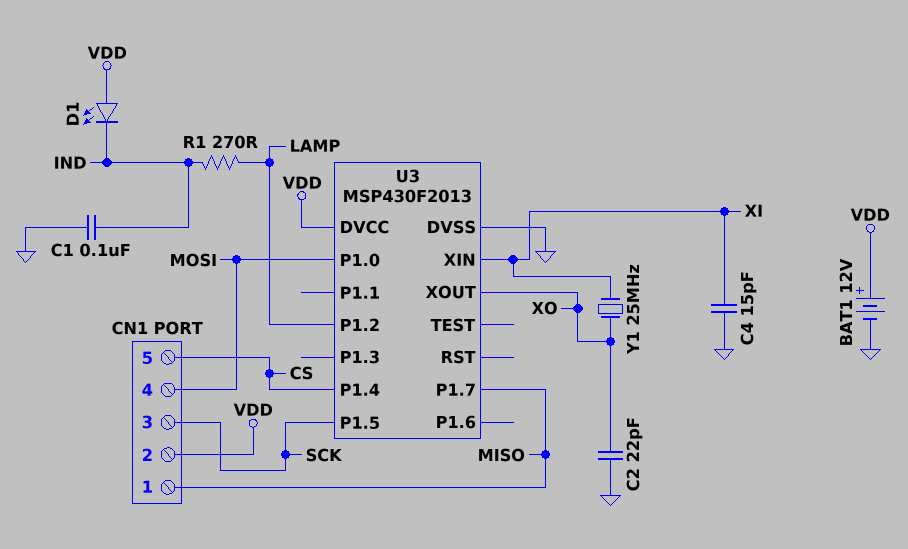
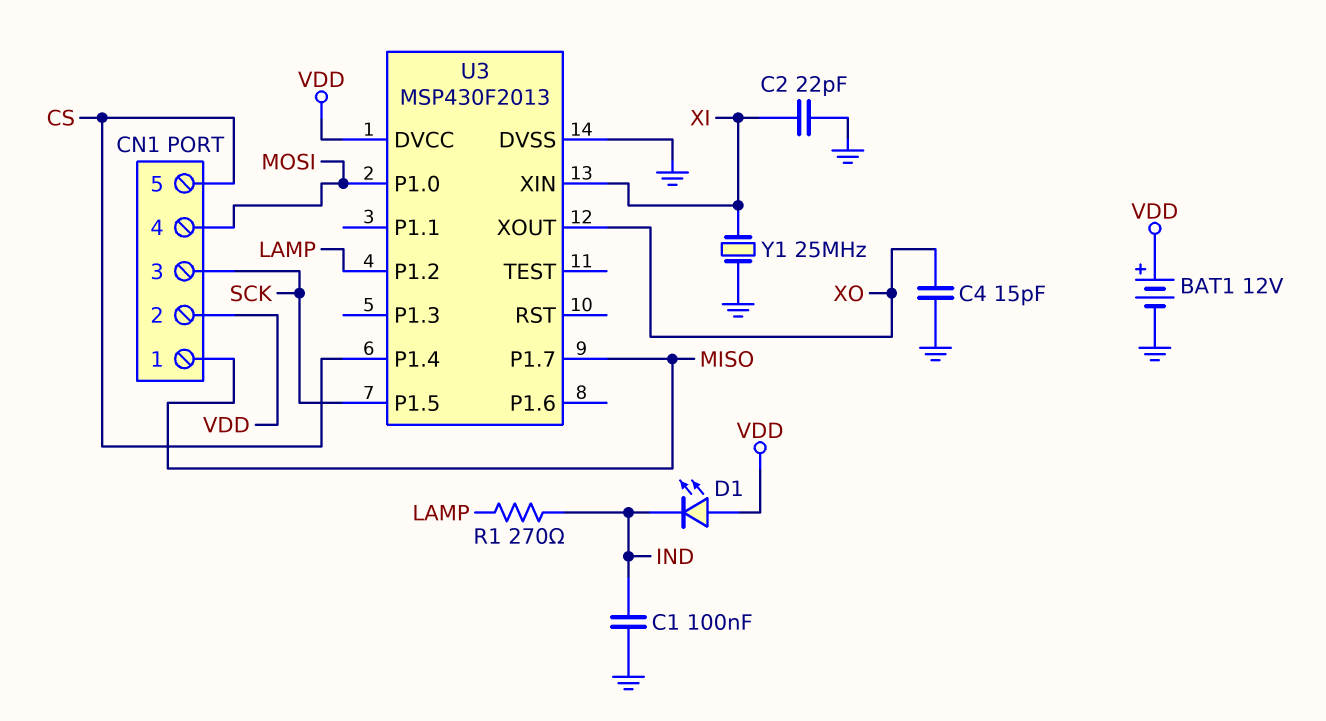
C2: 22pF (GND, XO) -> 22pF (GND, XI)
C4: 15pF (GND, XI) -> 15pF (GND, XO)
Y1: 25MHz (XI, XO) -> 25MHz (GND, XI)

